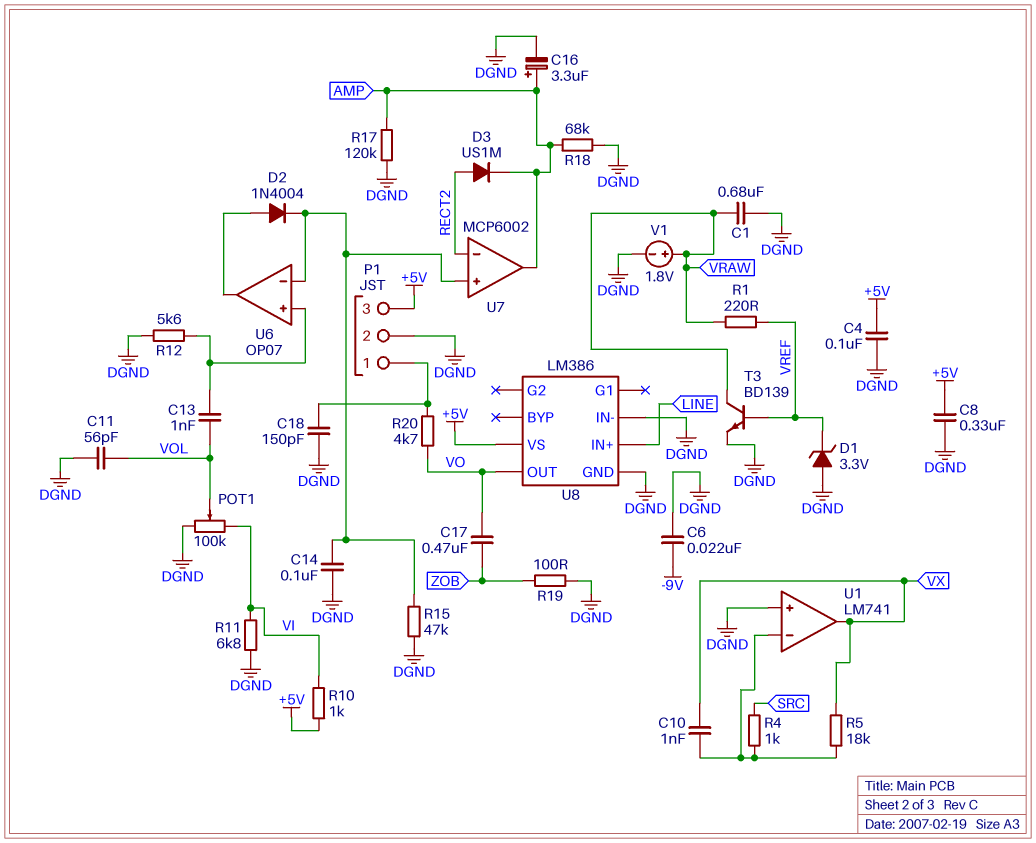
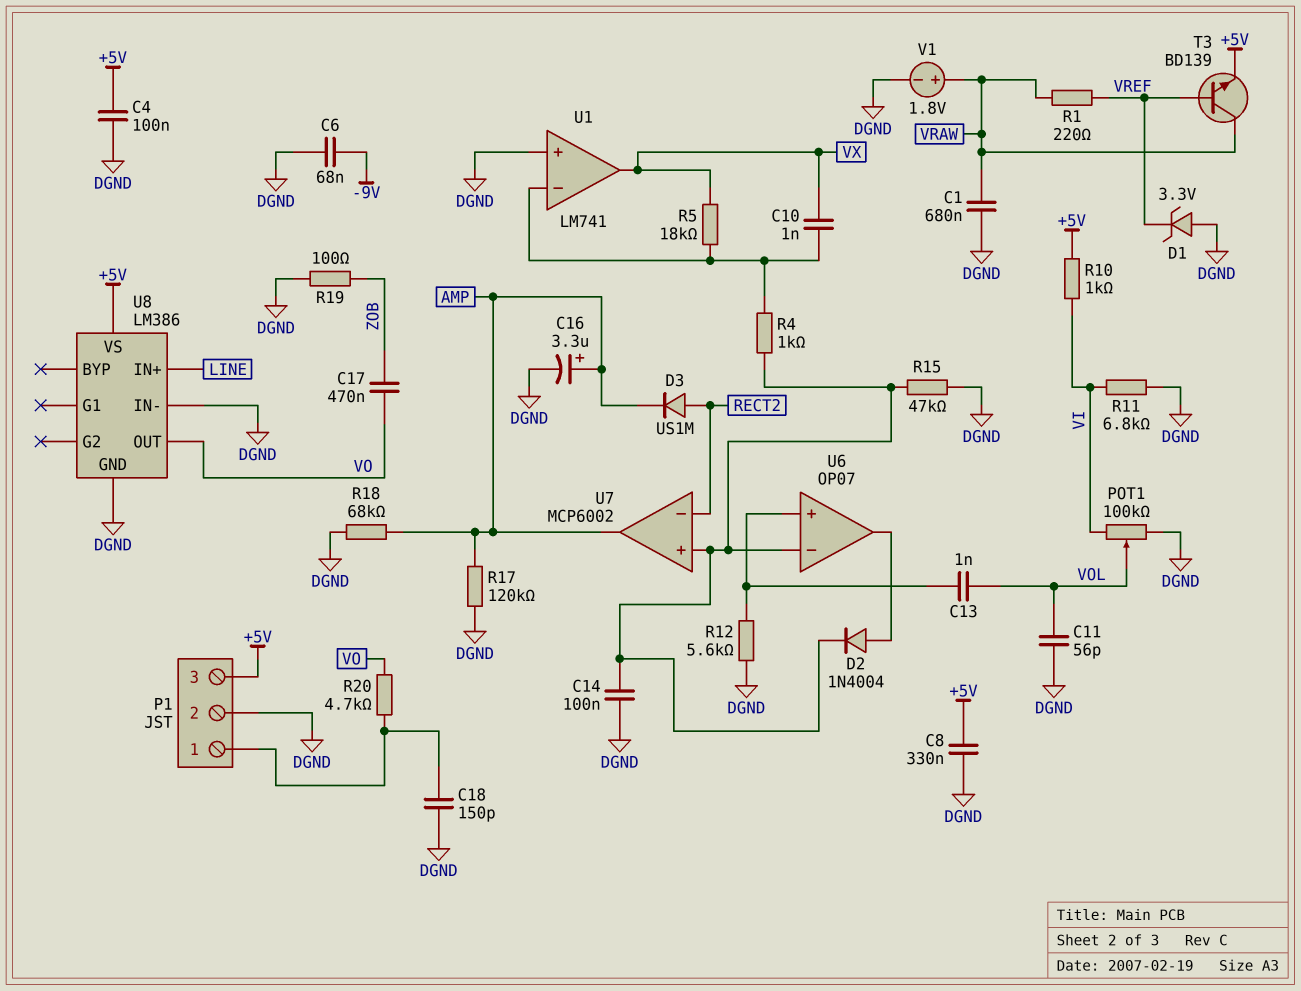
C6: 22nF (-9V, DGND) -> 68nF (-9V, DGND)
R4: 1k (SRC, U1/in-) -> 1k (U1/in-, U6/in-)
T3: NPN BD139 (B VREF, C VRAW, E DGND) -> NPN BD139 (B VREF, C VRAW, E +5V)

